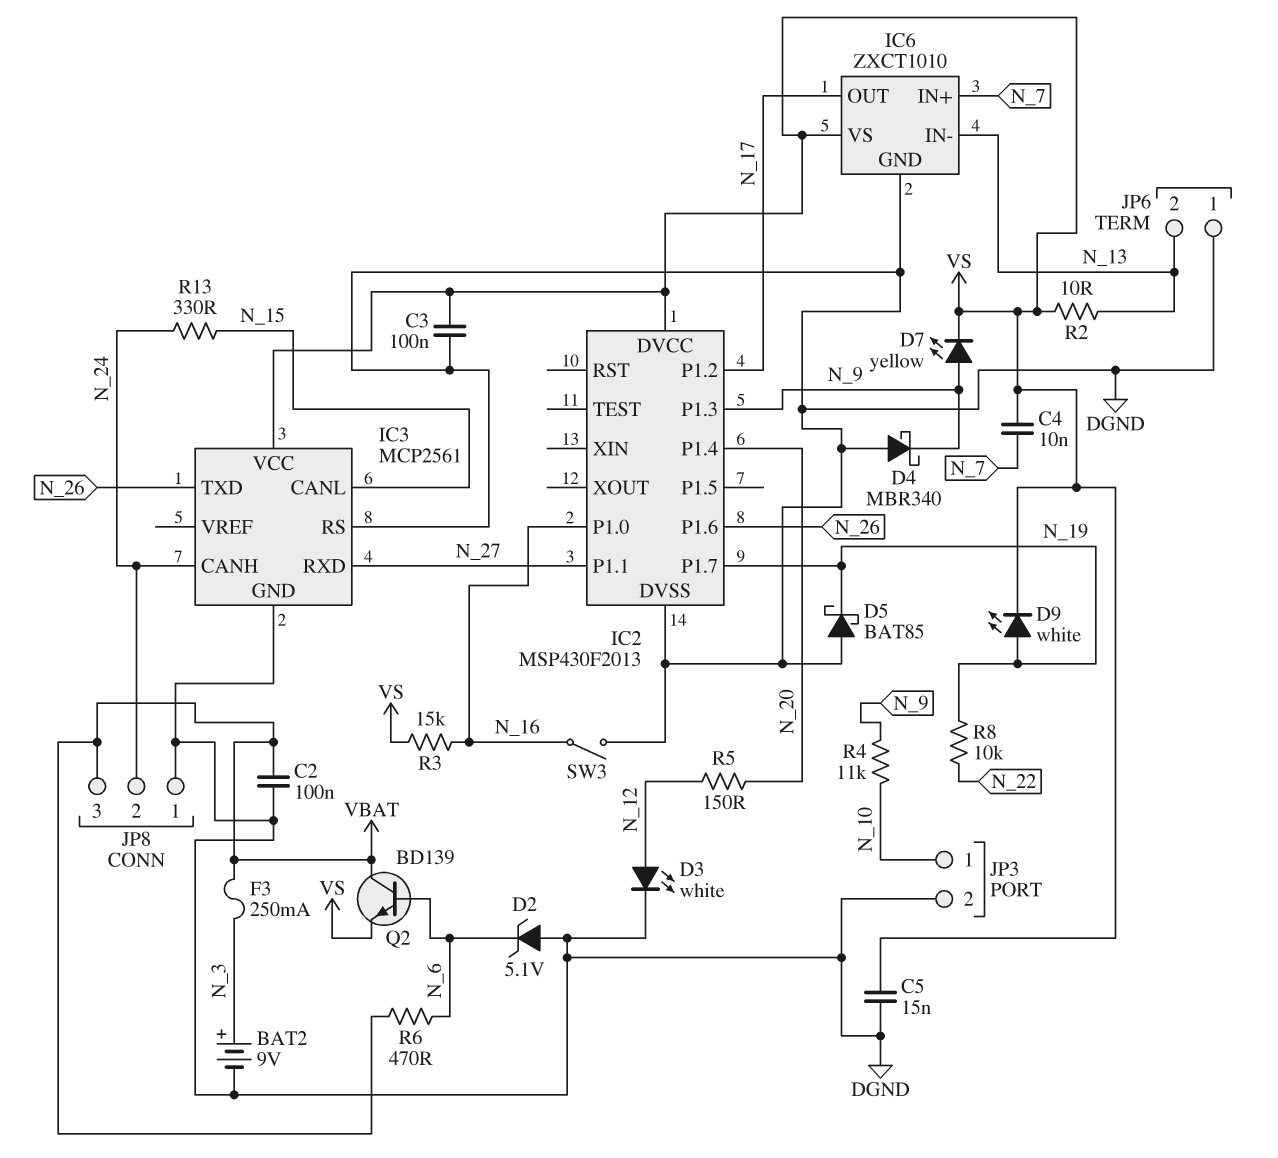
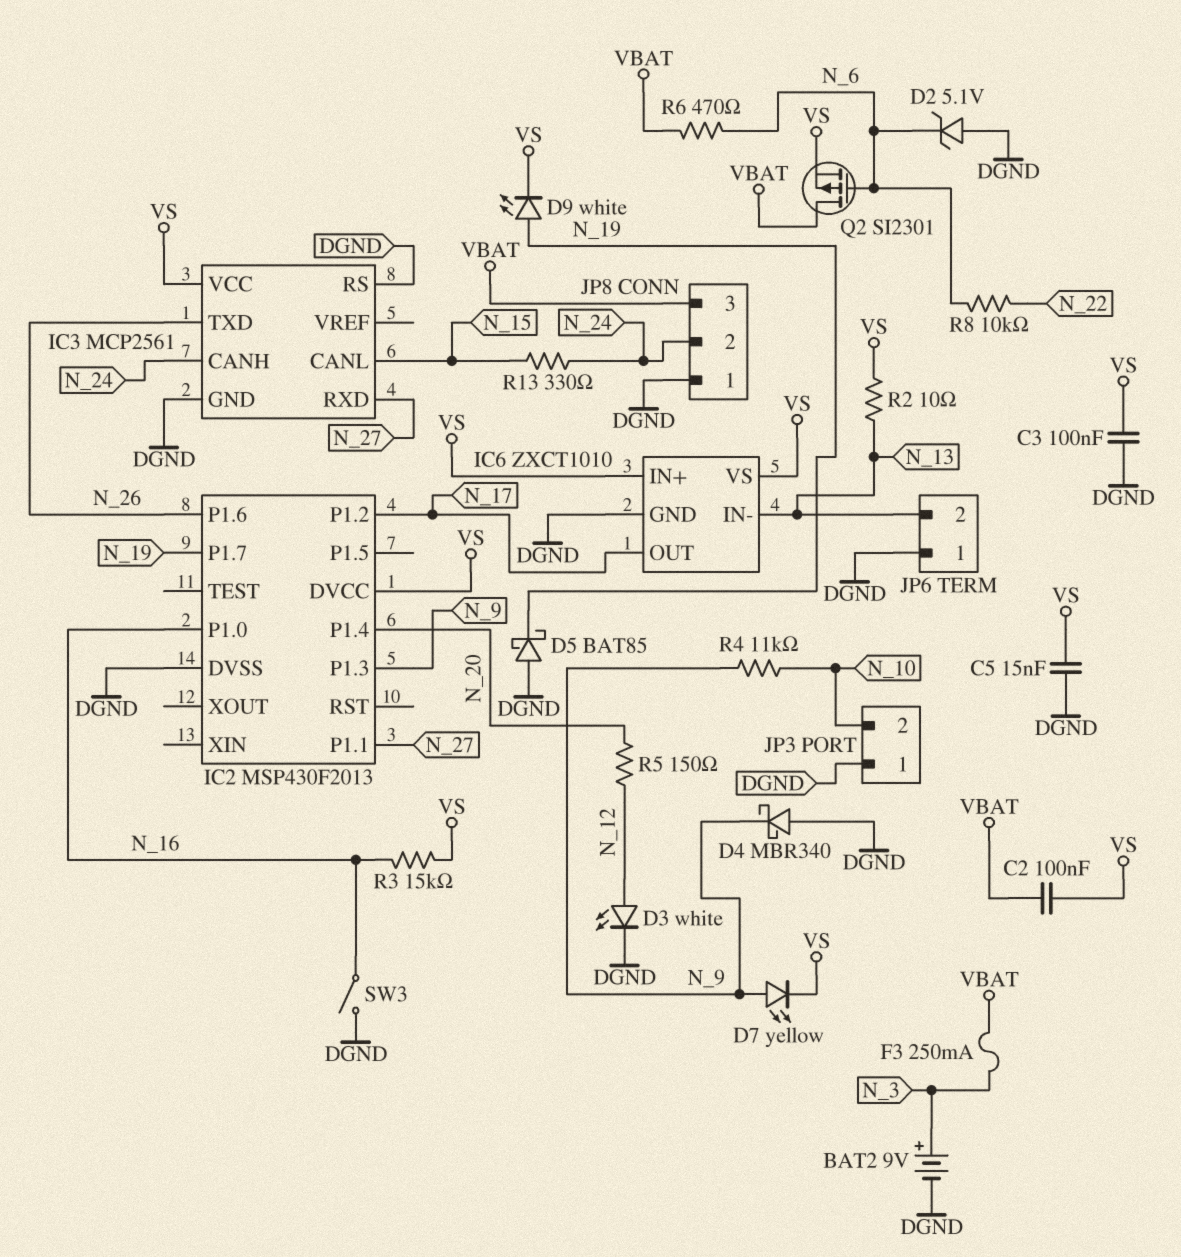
C2: 100nF (DGND, VBAT) -> 100nF (VBAT, VS)
C4: 10nF (N_7, VS) -> none
IC6 pin IN+: N_7 -> VS
JP3 pin 1: N_10 -> DGND
JP3 pin 2: DGND -> N_10
Q2: NPN BD139 (B N_6, C VBAT, E VS) -> PMOS SI2301 (G N_6, D VBAT, S VS)
R8: 10k (N_19, N_22) -> 10k (N_6, N_22)

